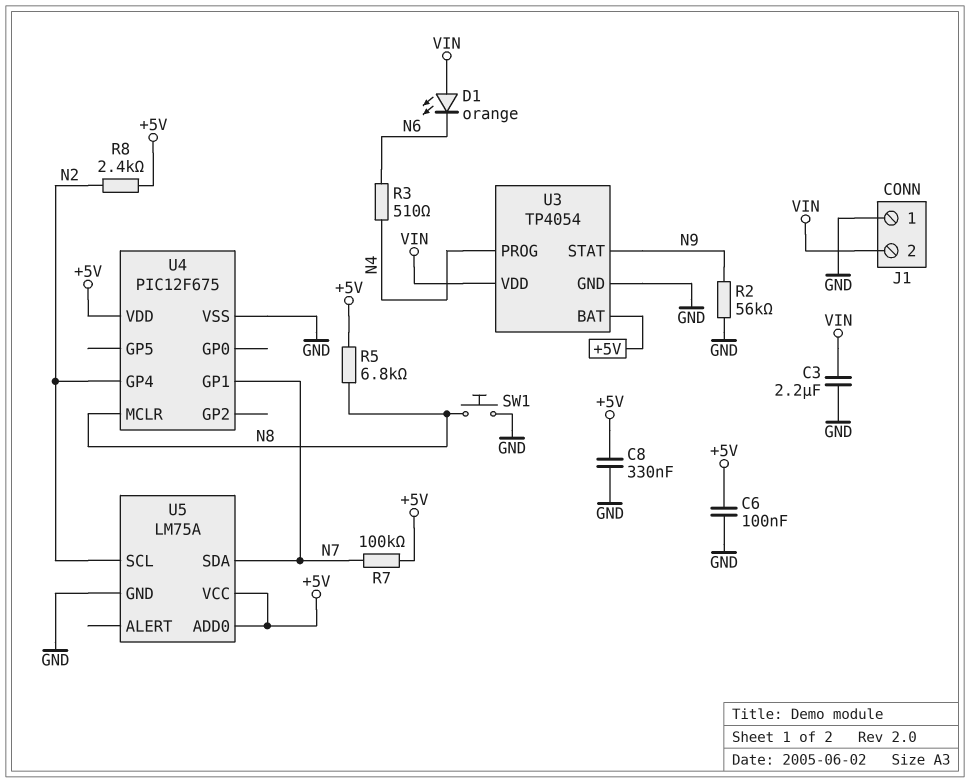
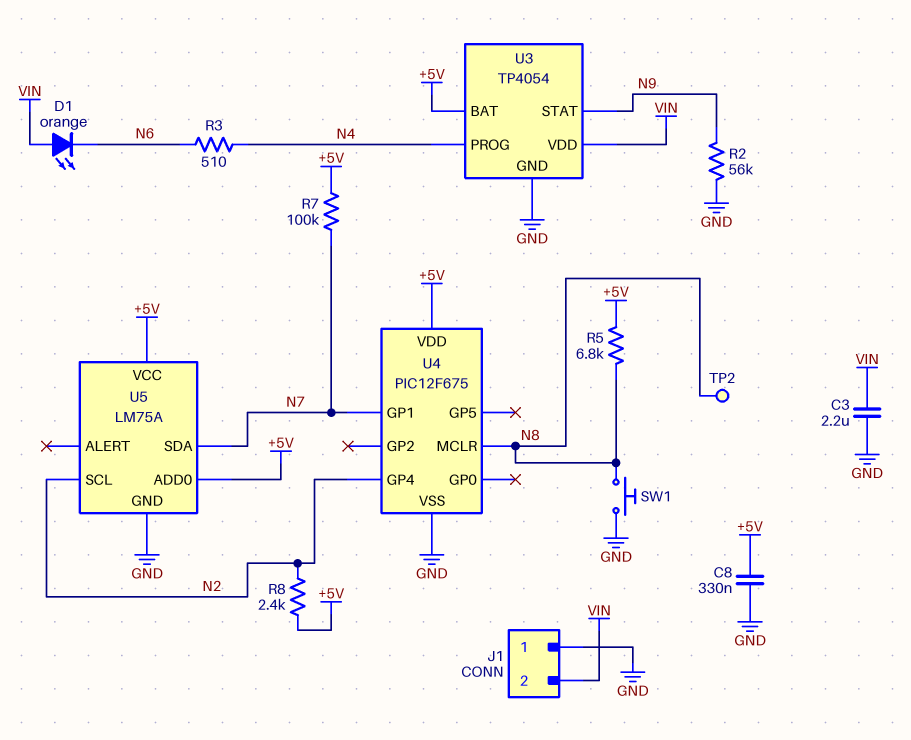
C6: 100nF (+5V, GND) -> none
TP2: none -> test point (N8)

